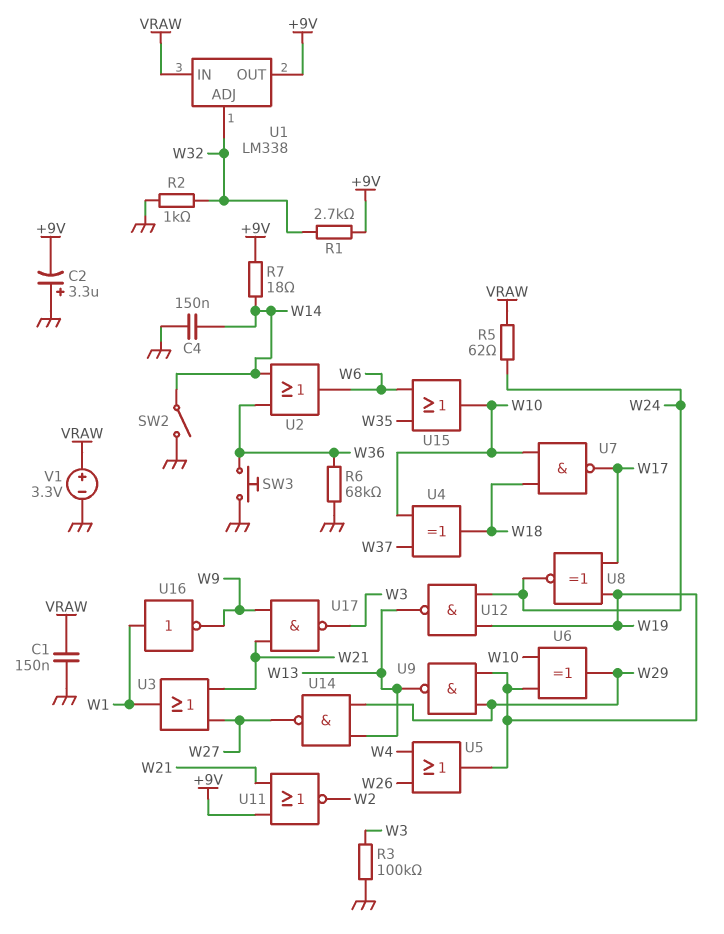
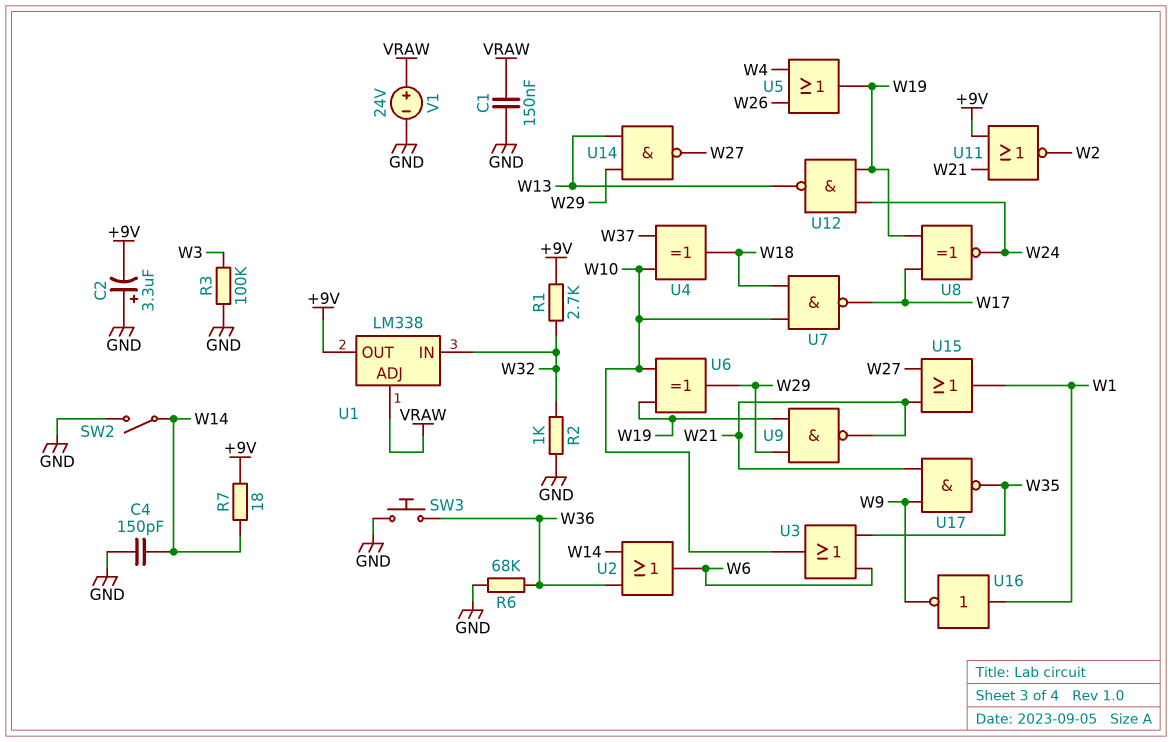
C4: 150nF (GND, W14) -> 150pF (GND, W14)
R5: 62 (VRAW, W24) -> none
U1 pin ADJ: W32 -> VRAW
U1 pin IN: VRAW -> W32
U3: OR (in W21, in W27, out W1) -> OR (in W6, in W35, out W10)
U9: NAND (in W19, in W29, out W13) -> NAND (in W19, in W29, out W21)
U15: OR (in W6, in W35, out W10) -> OR (in W21, in W27, out W1)
U17: NAND (in W9, in W21, out W3) -> NAND (in W9, in W21, out W35)
V1: 3.3V (plus VRAW, minus GND) -> 24V (plus VRAW, minus GND)

